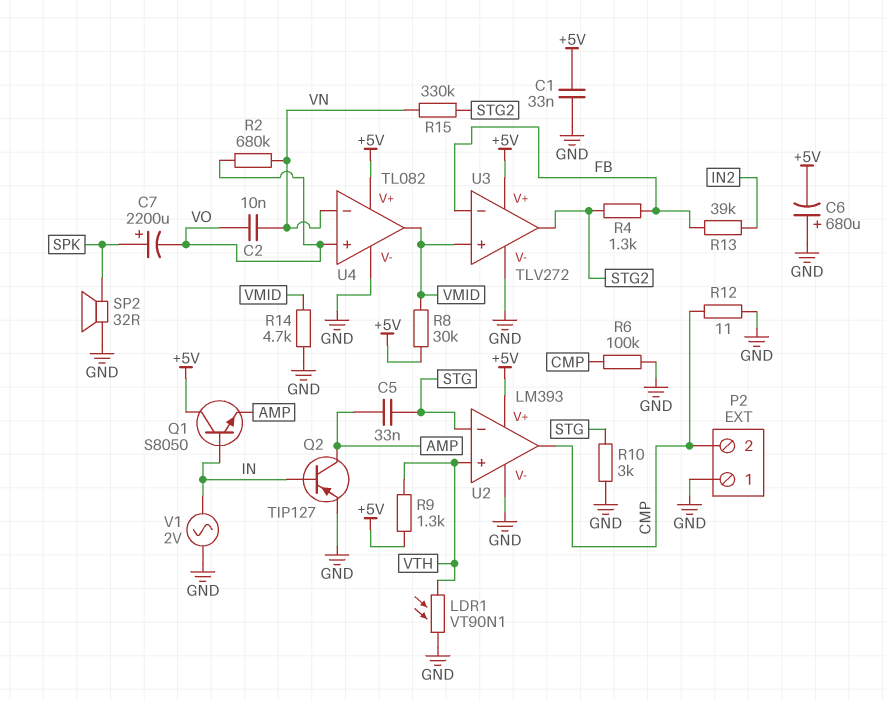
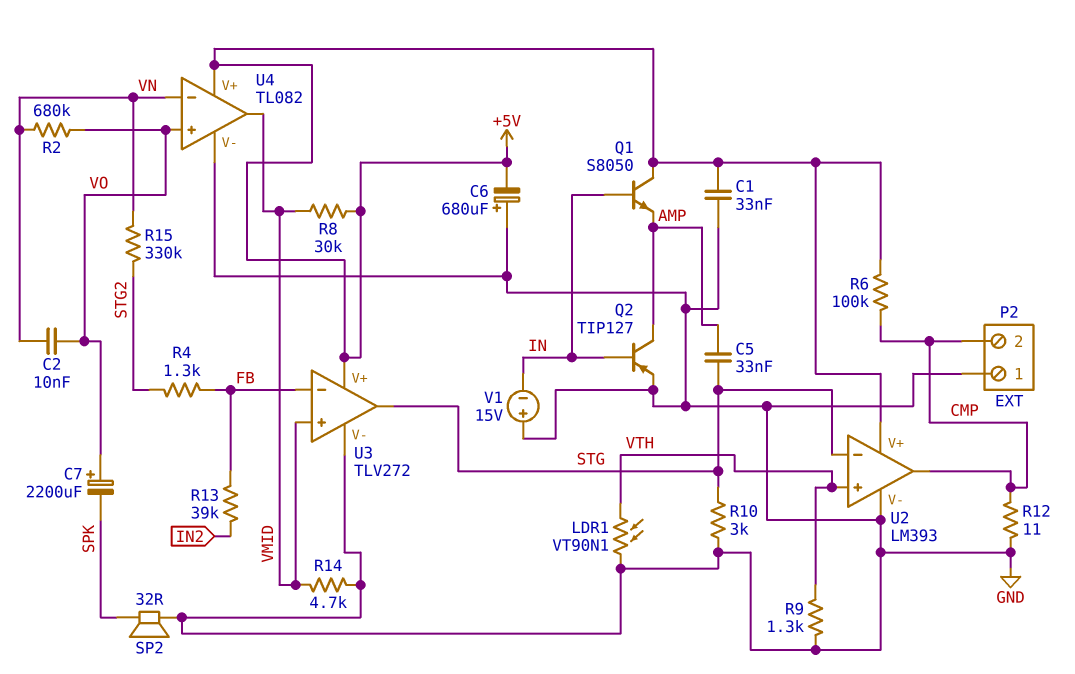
C7: 2200uF (plus SPK, minus VO) -> 2200uF (plus VO, minus SPK)
R6: 100k (CMP, GND) -> 100k (+5V, CMP)
R9: 1.3k (+5V, VTH) -> 1.3k (GND, VTH)
U3 pin out: STG2 -> STG
V1: AC 2V (GND, IN) -> 15V (plus GND, minus IN)

